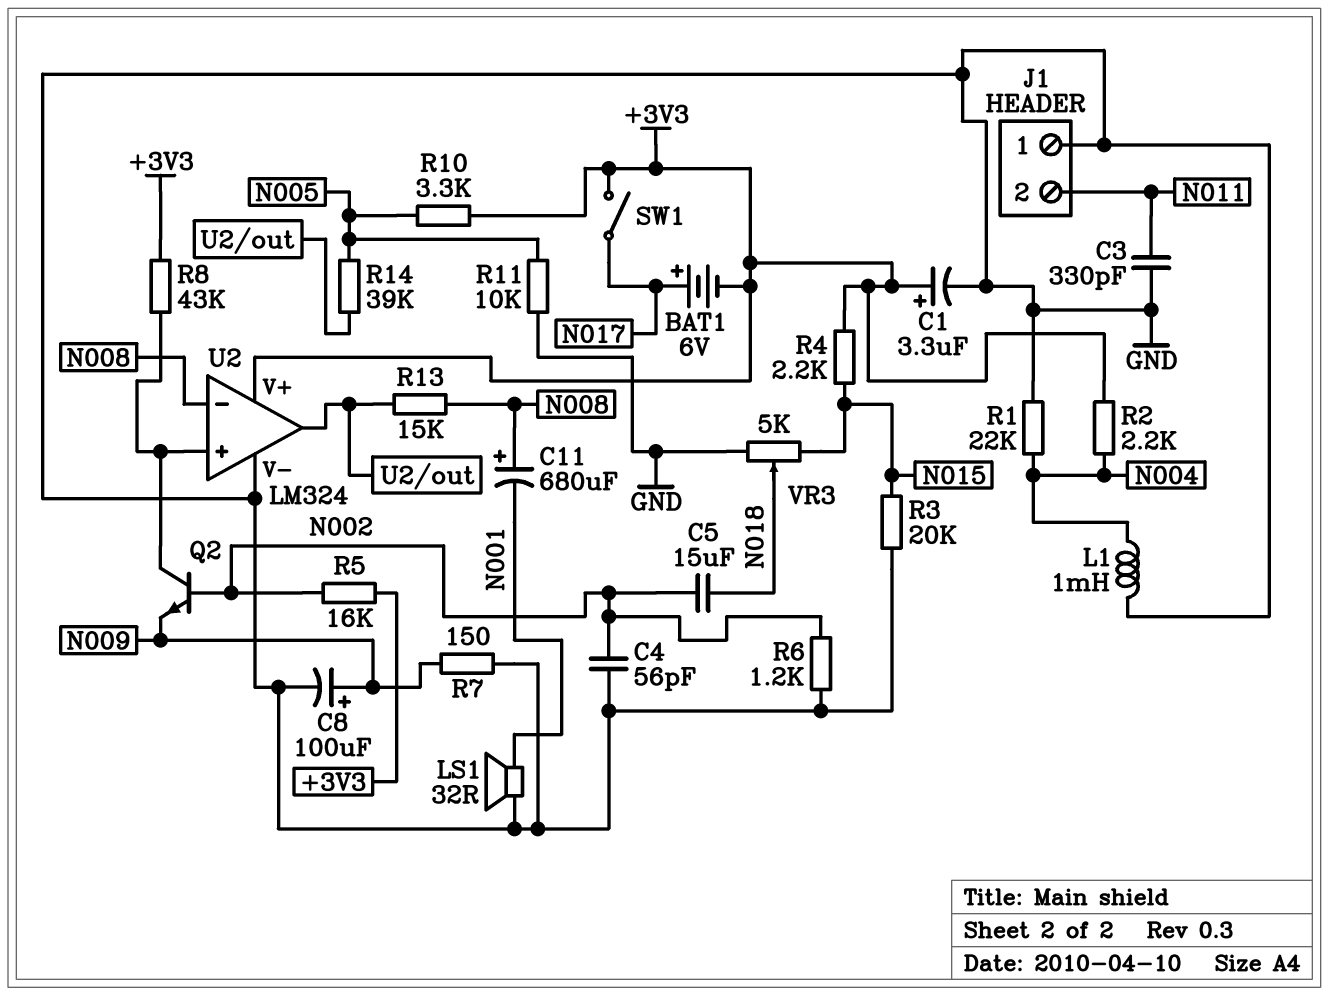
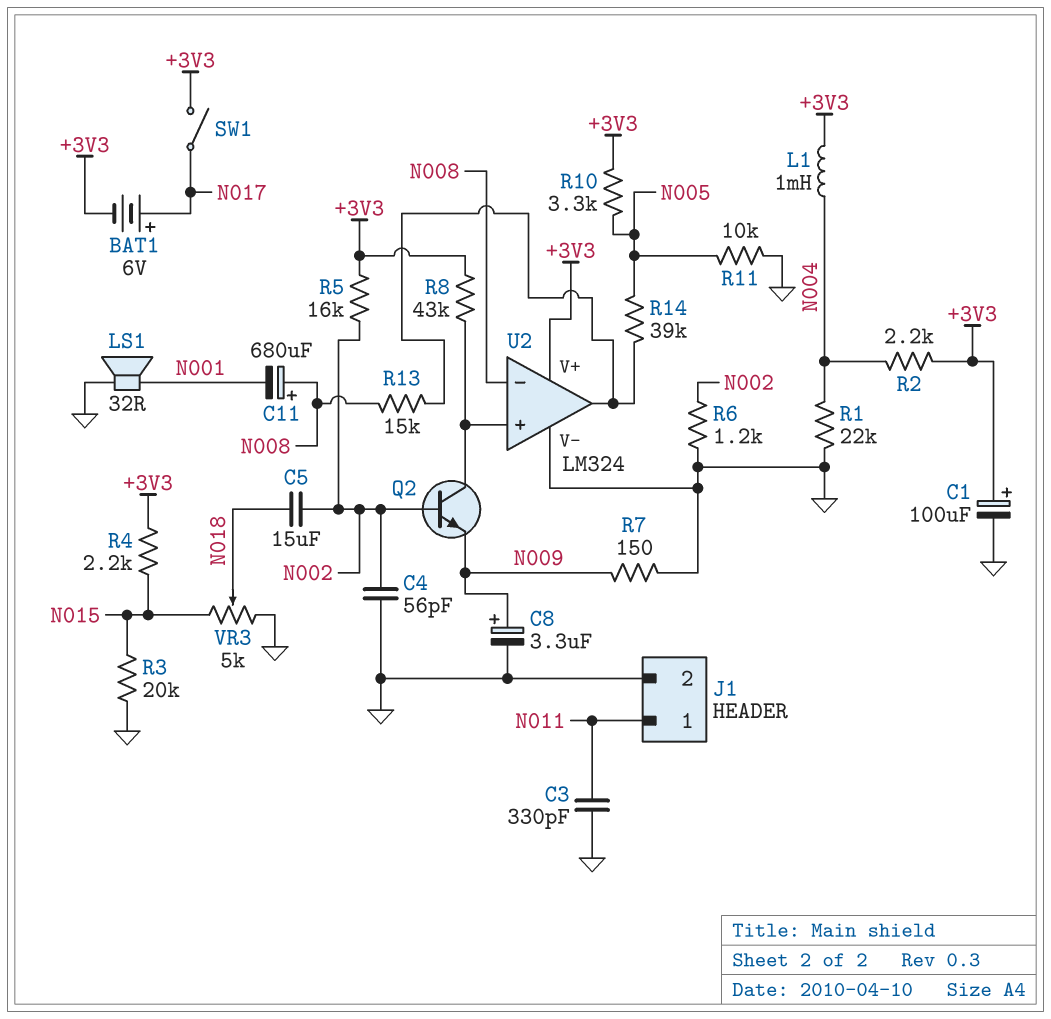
C1: 3.3uF (plus +3V3, minus GND) -> 100uF (plus +3V3, minus GND)
C8: 100uF (plus N009, minus GND) -> 3.3uF (plus N009, minus GND)
J1 pin 1: GND -> N011
J1 pin 2: N011 -> GND
L1: 1mH (GND, N004) -> 1mH (+3V3, N004)

